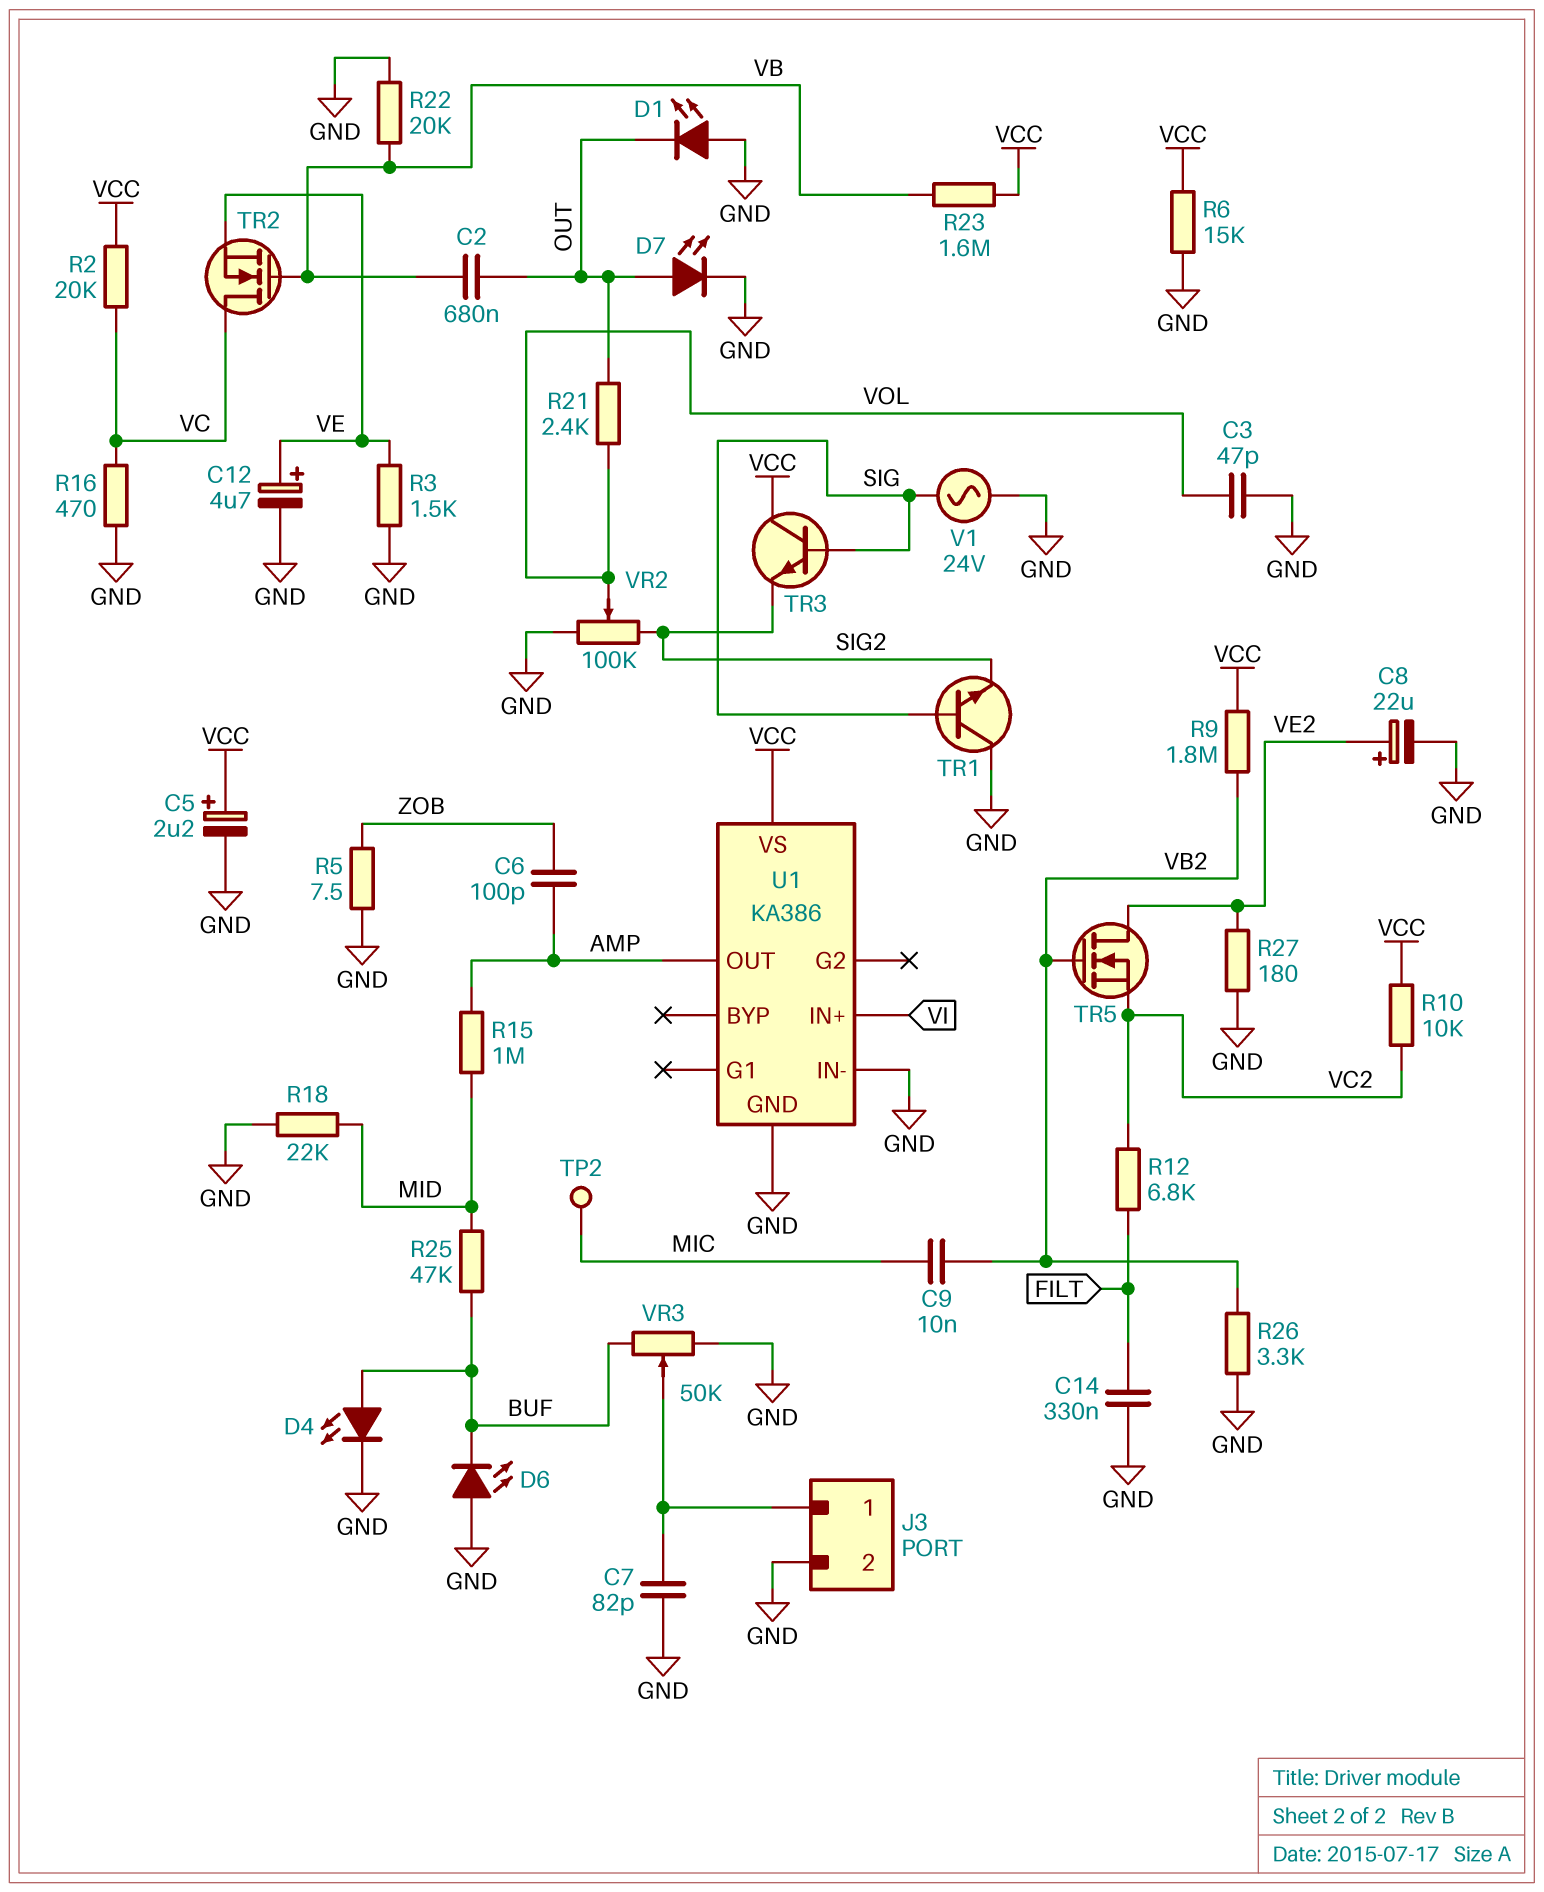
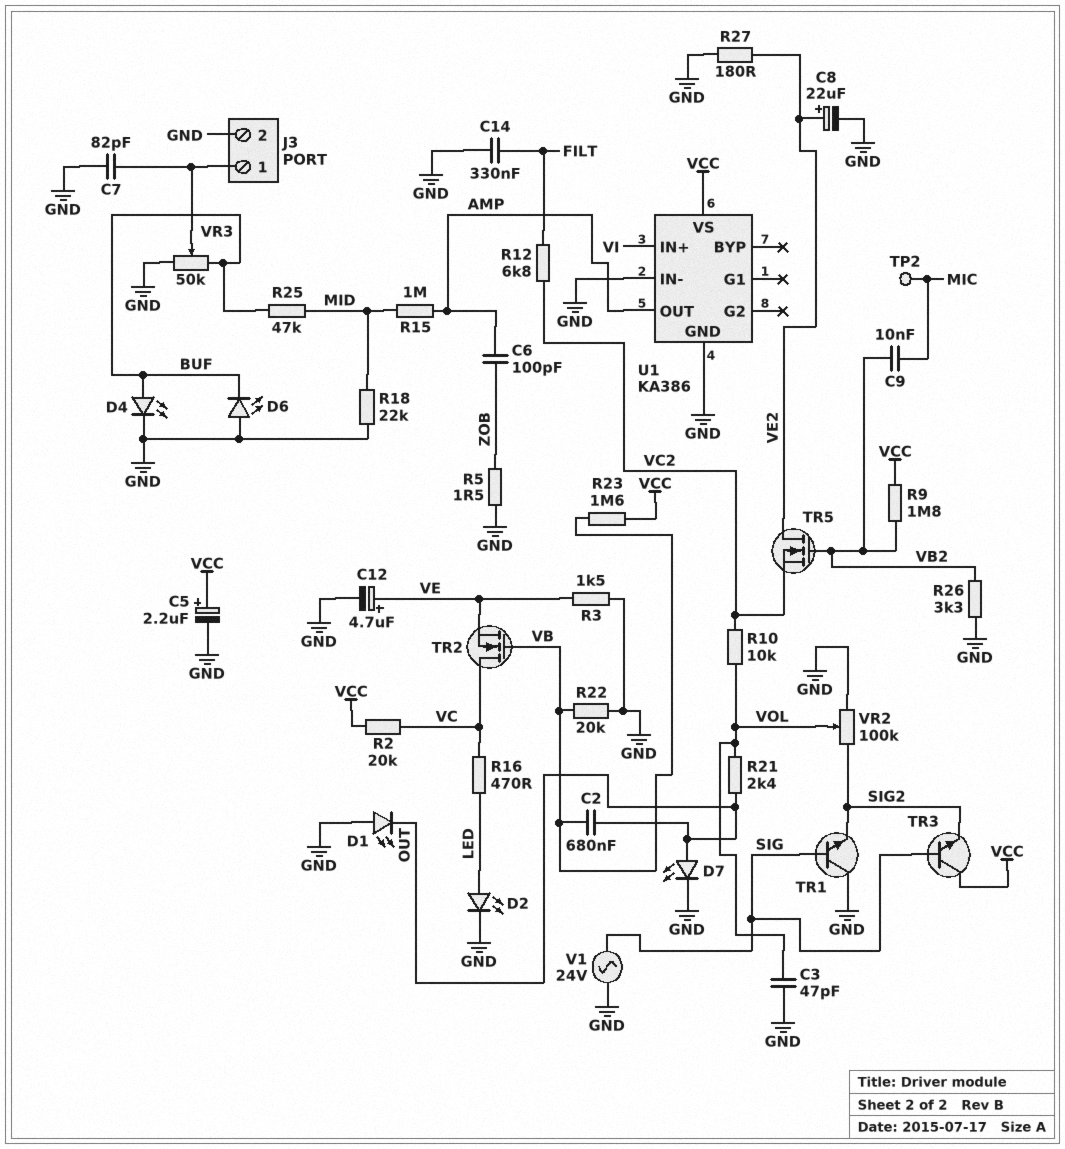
D2: none -> LED (A LED, K GND)
R5: 7.5 (GND, ZOB) -> 1.5 (GND, ZOB)
R6: 15k (GND, VCC) -> none
R10: 10k (VC2, VCC) -> 10k (VC2, VOL)
R16: 470 (GND, VC) -> 470 (LED, VC)

